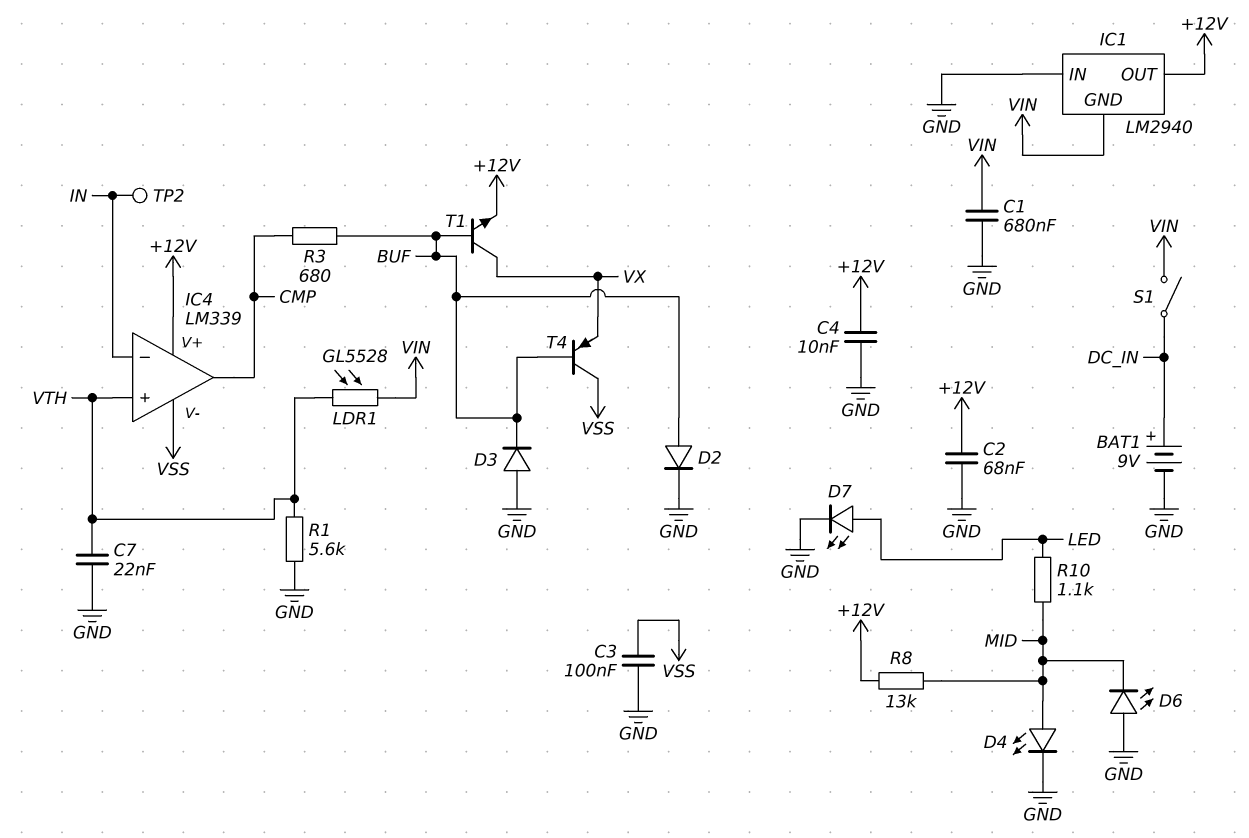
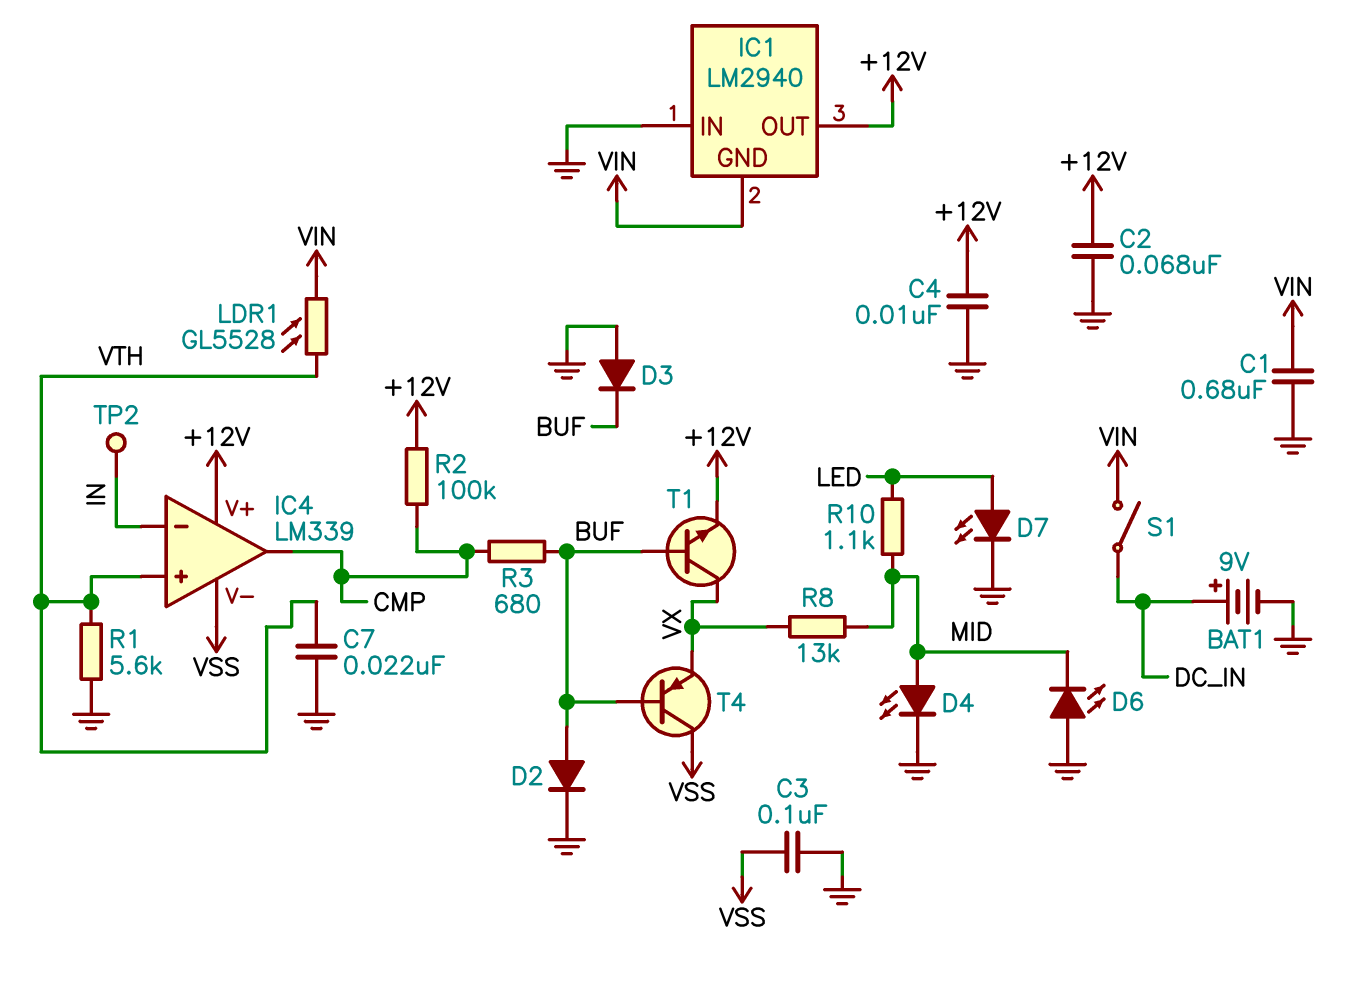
R2: none -> 100k (+12V, CMP)
R8: 13k (+12V, MID) -> 13k (MID, VX)

